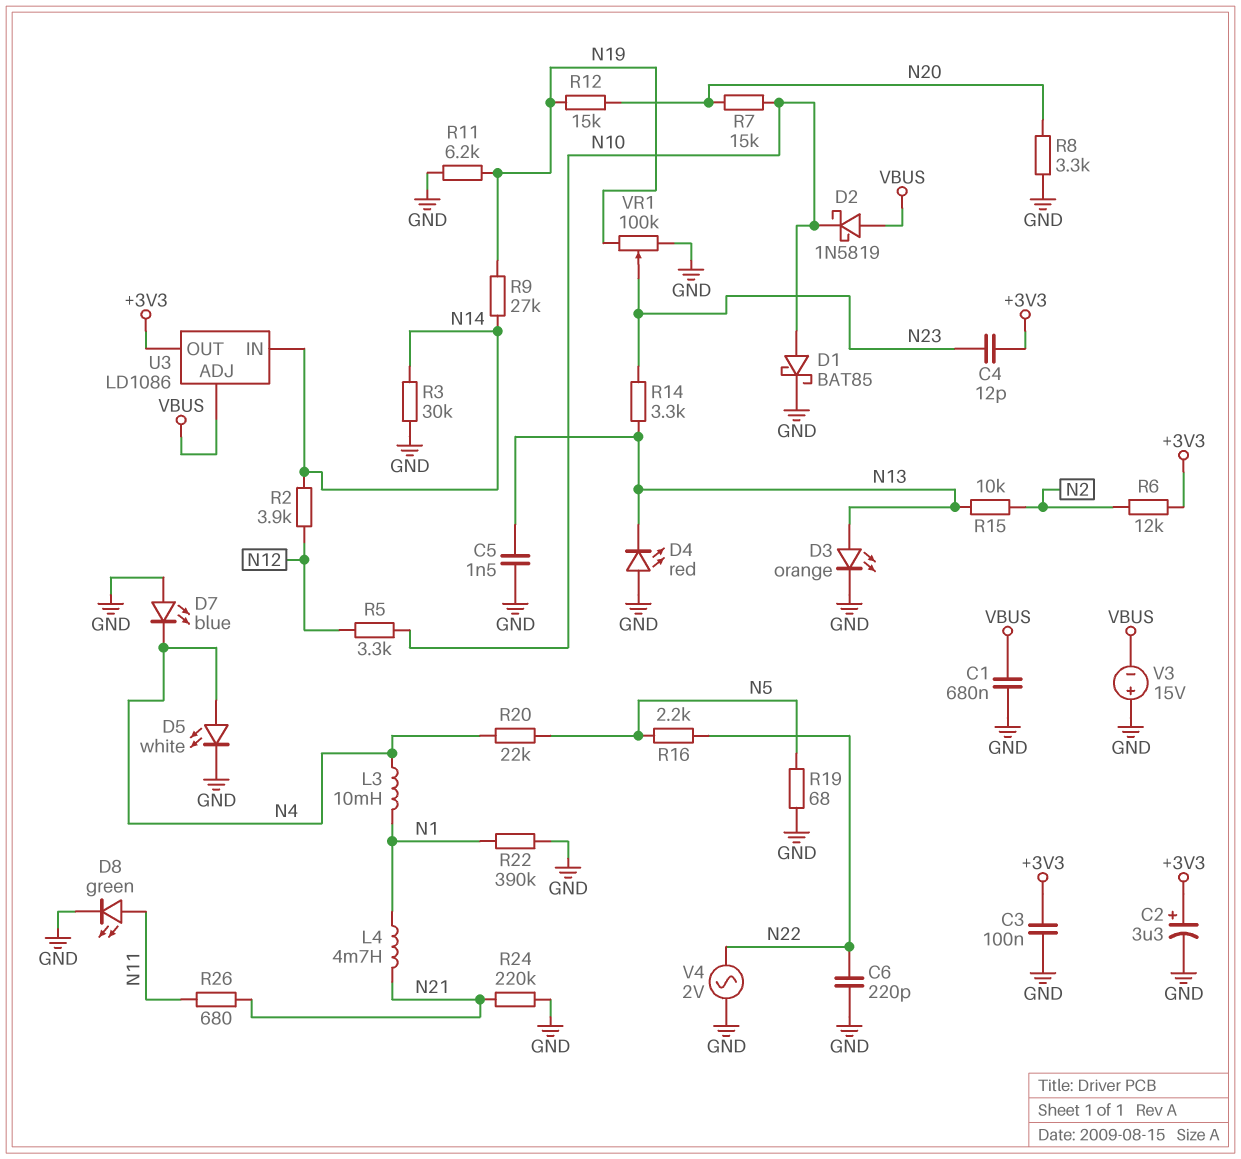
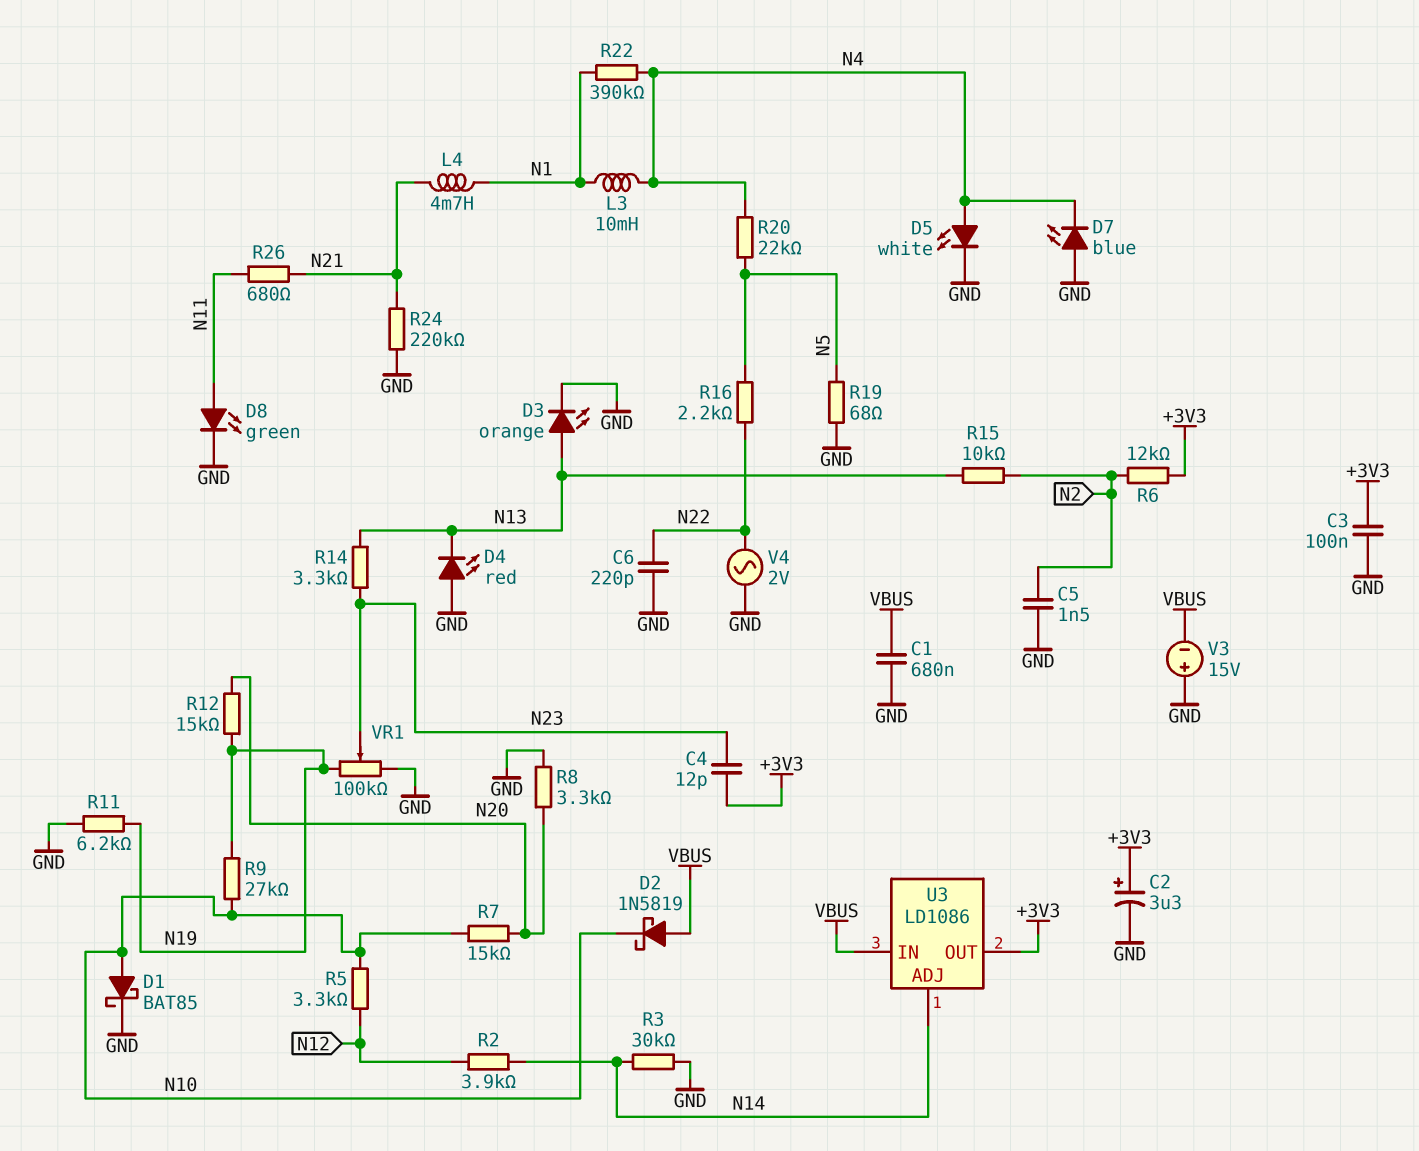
C5: 1.5nF (GND, N13) -> 1.5nF (GND, N2)
R9: 27k (N14, N19) -> 27k (N10, N19)
R22: 390k (GND, N1) -> 390k (N1, N4)
U3 pin ADJ: VBUS -> N14
U3 pin IN: N14 -> VBUS

